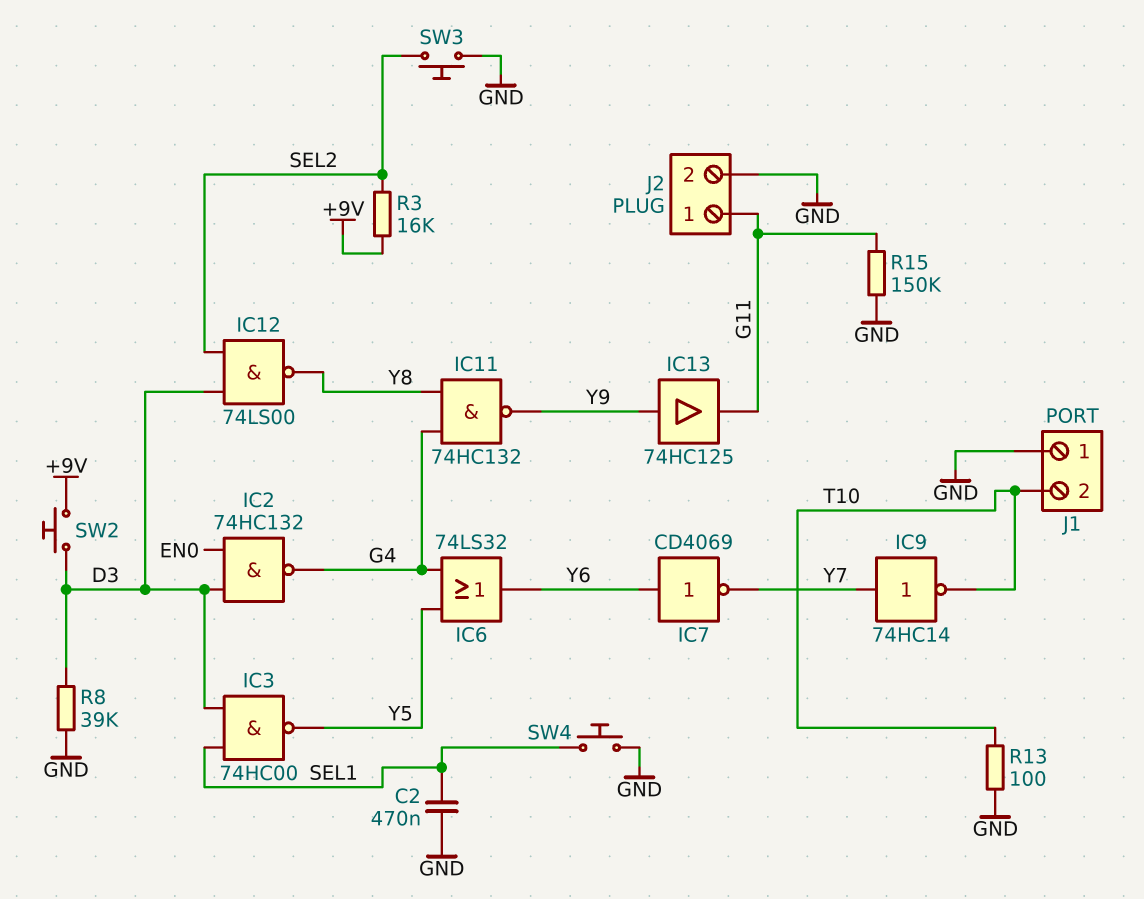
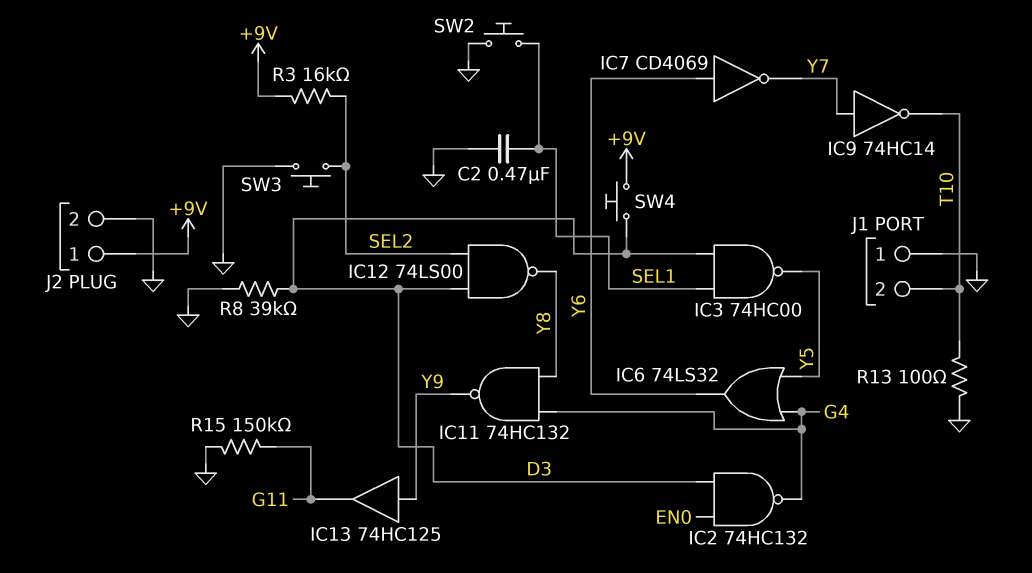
J2 pin 1: G11 -> +9V
SW2: button (+9V, D3) -> button (GND, SEL1)
SW4: button (GND, SEL1) -> button (+9V, D3)

